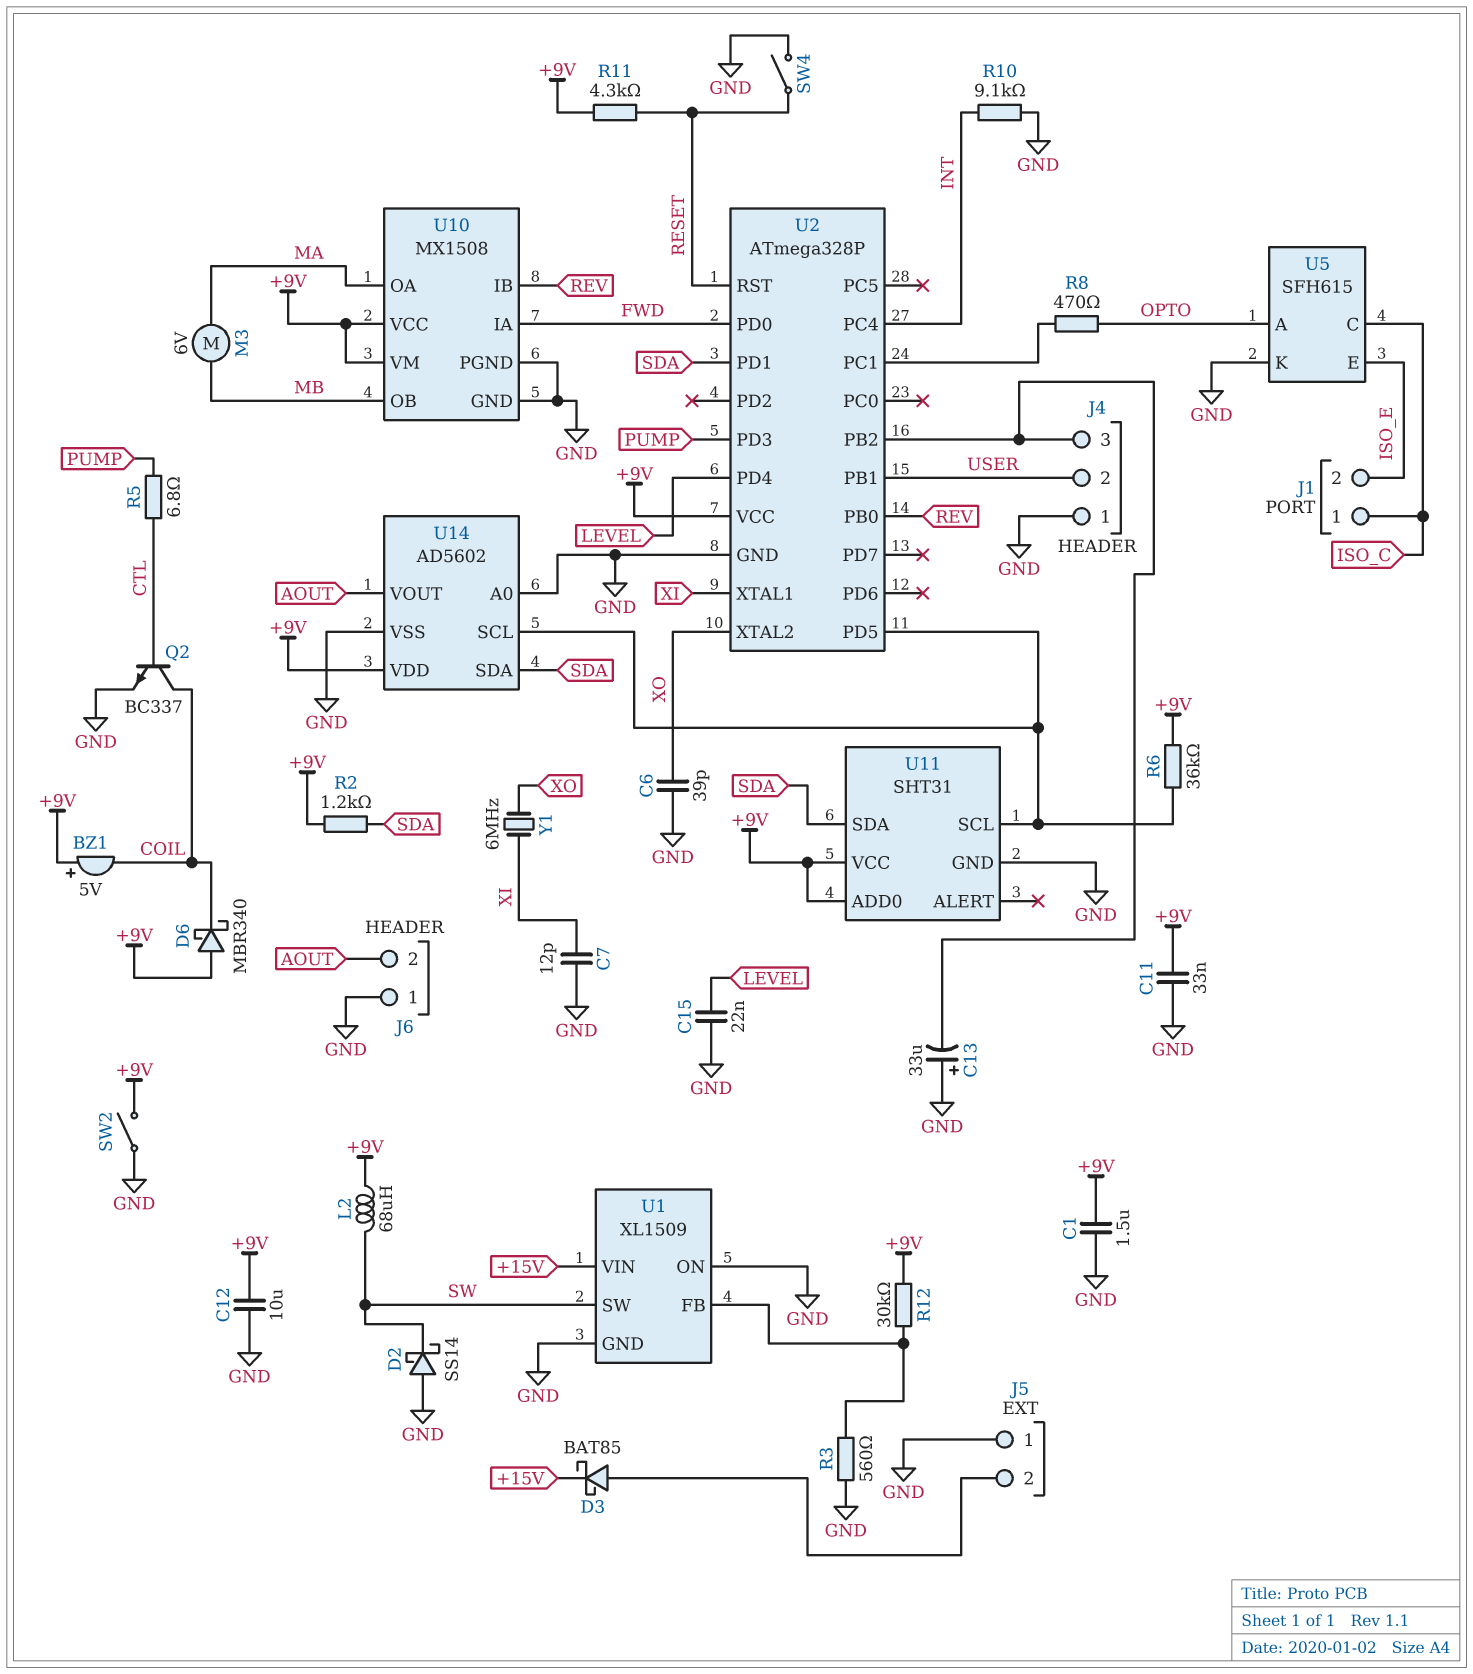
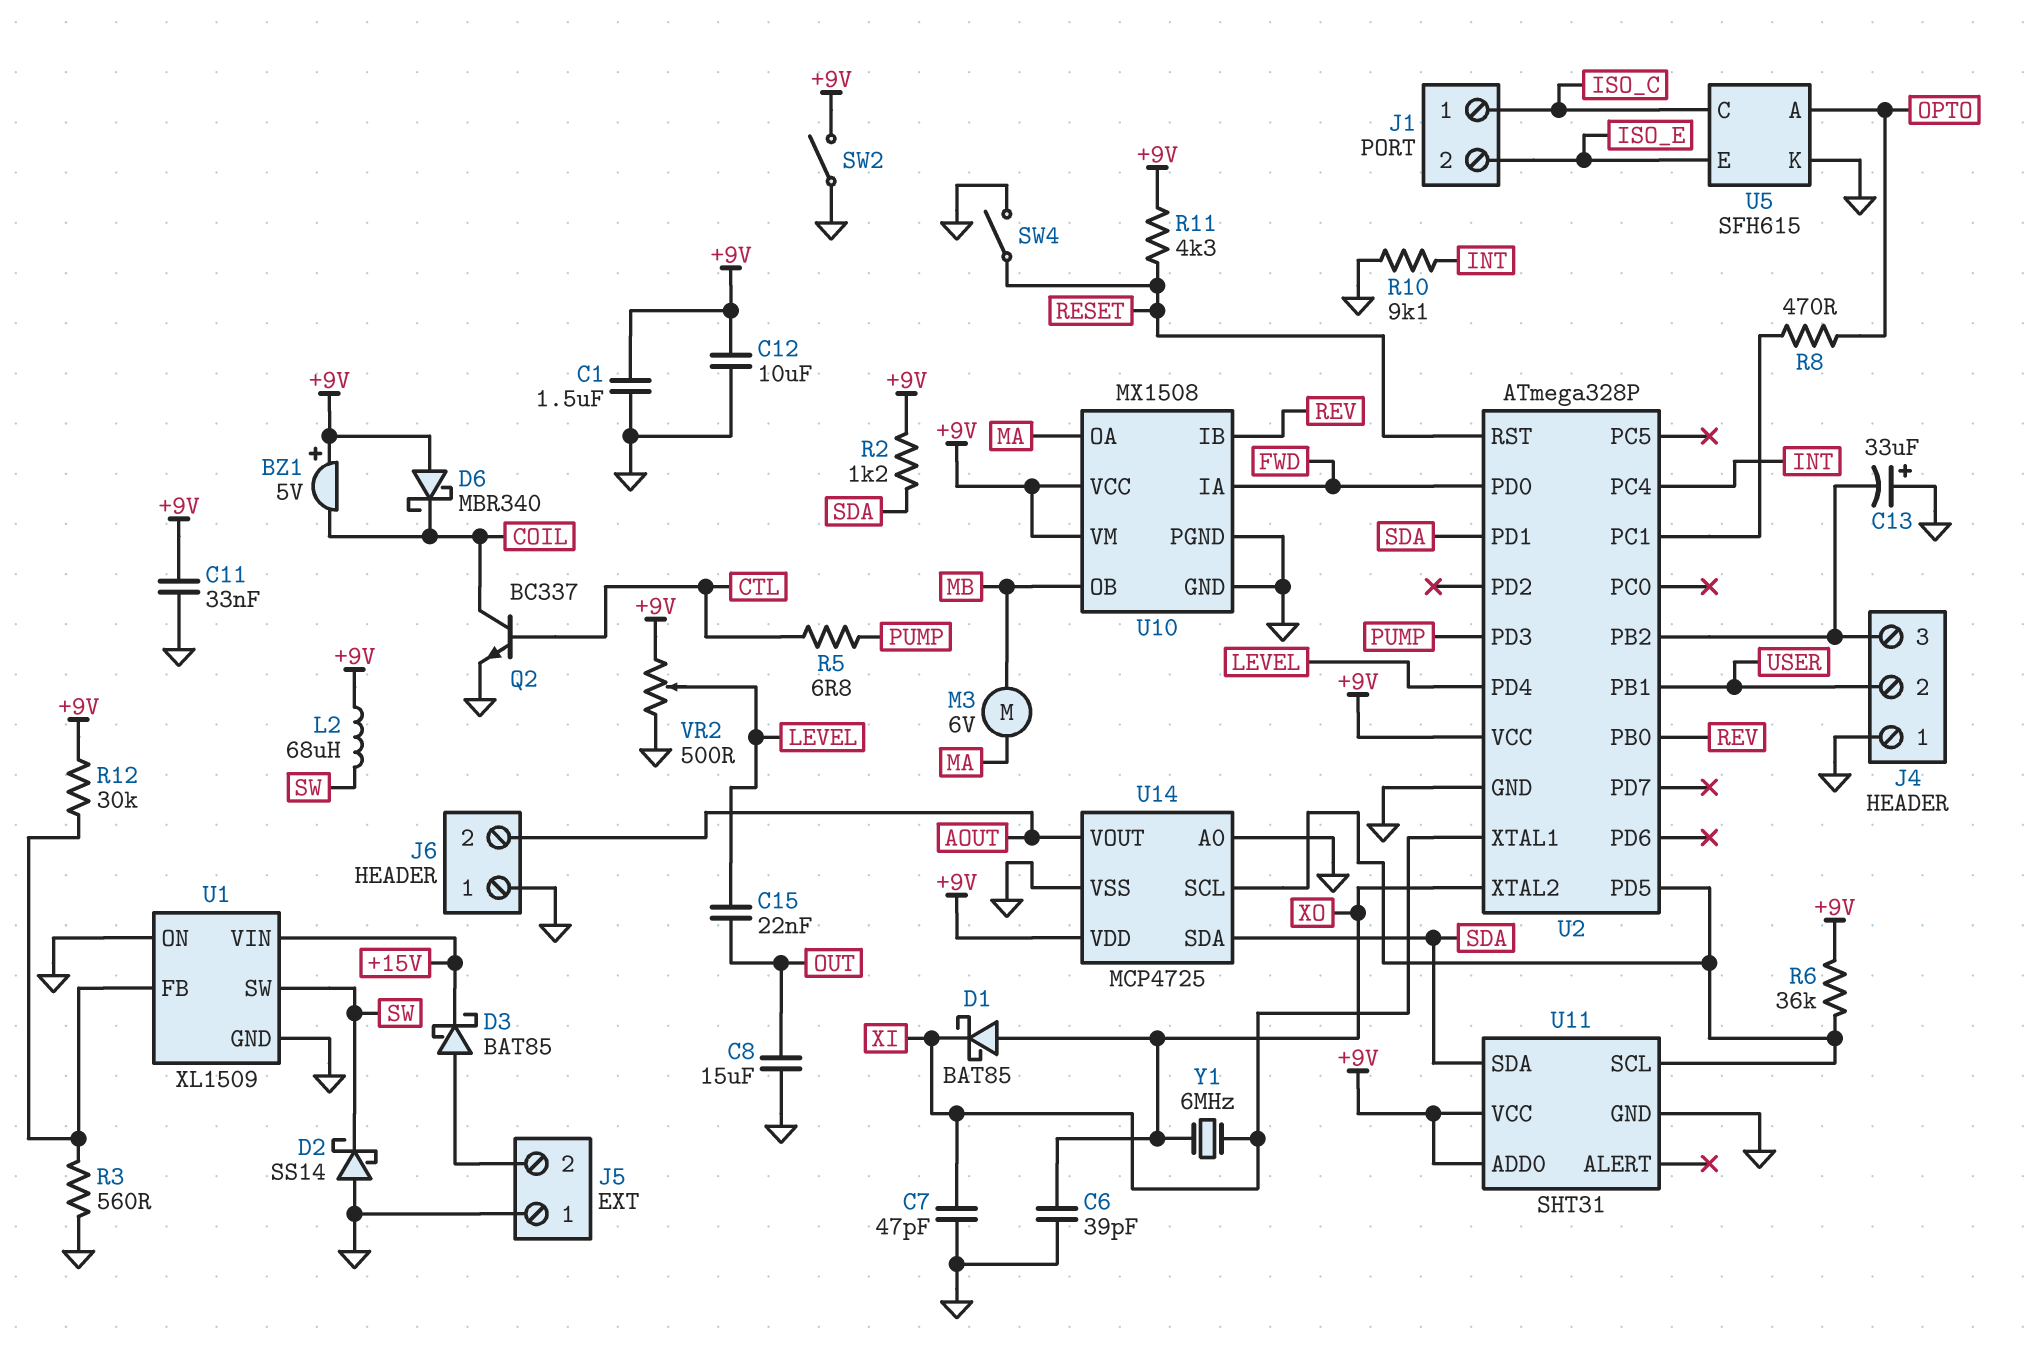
C7: 12pF (GND, XI) -> 47pF (GND, XI)
C8: none -> 15uF (GND, OUT)
C15: 22nF (GND, LEVEL) -> 22nF (LEVEL, OUT)
D1: none -> schottky BAT85 (A XO, K XI)
U14: AD5602 -> MCP4725
VR2: none -> 500 (+9V, GND, wiper LEVEL)

